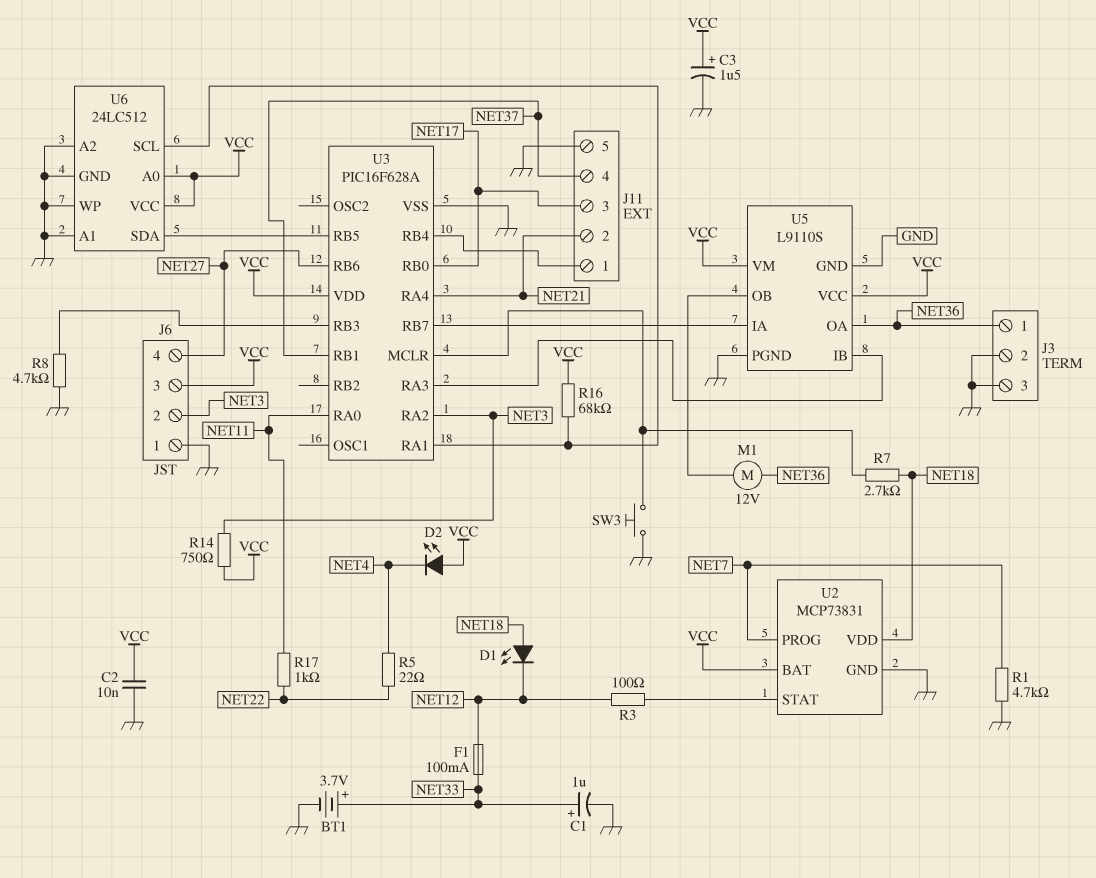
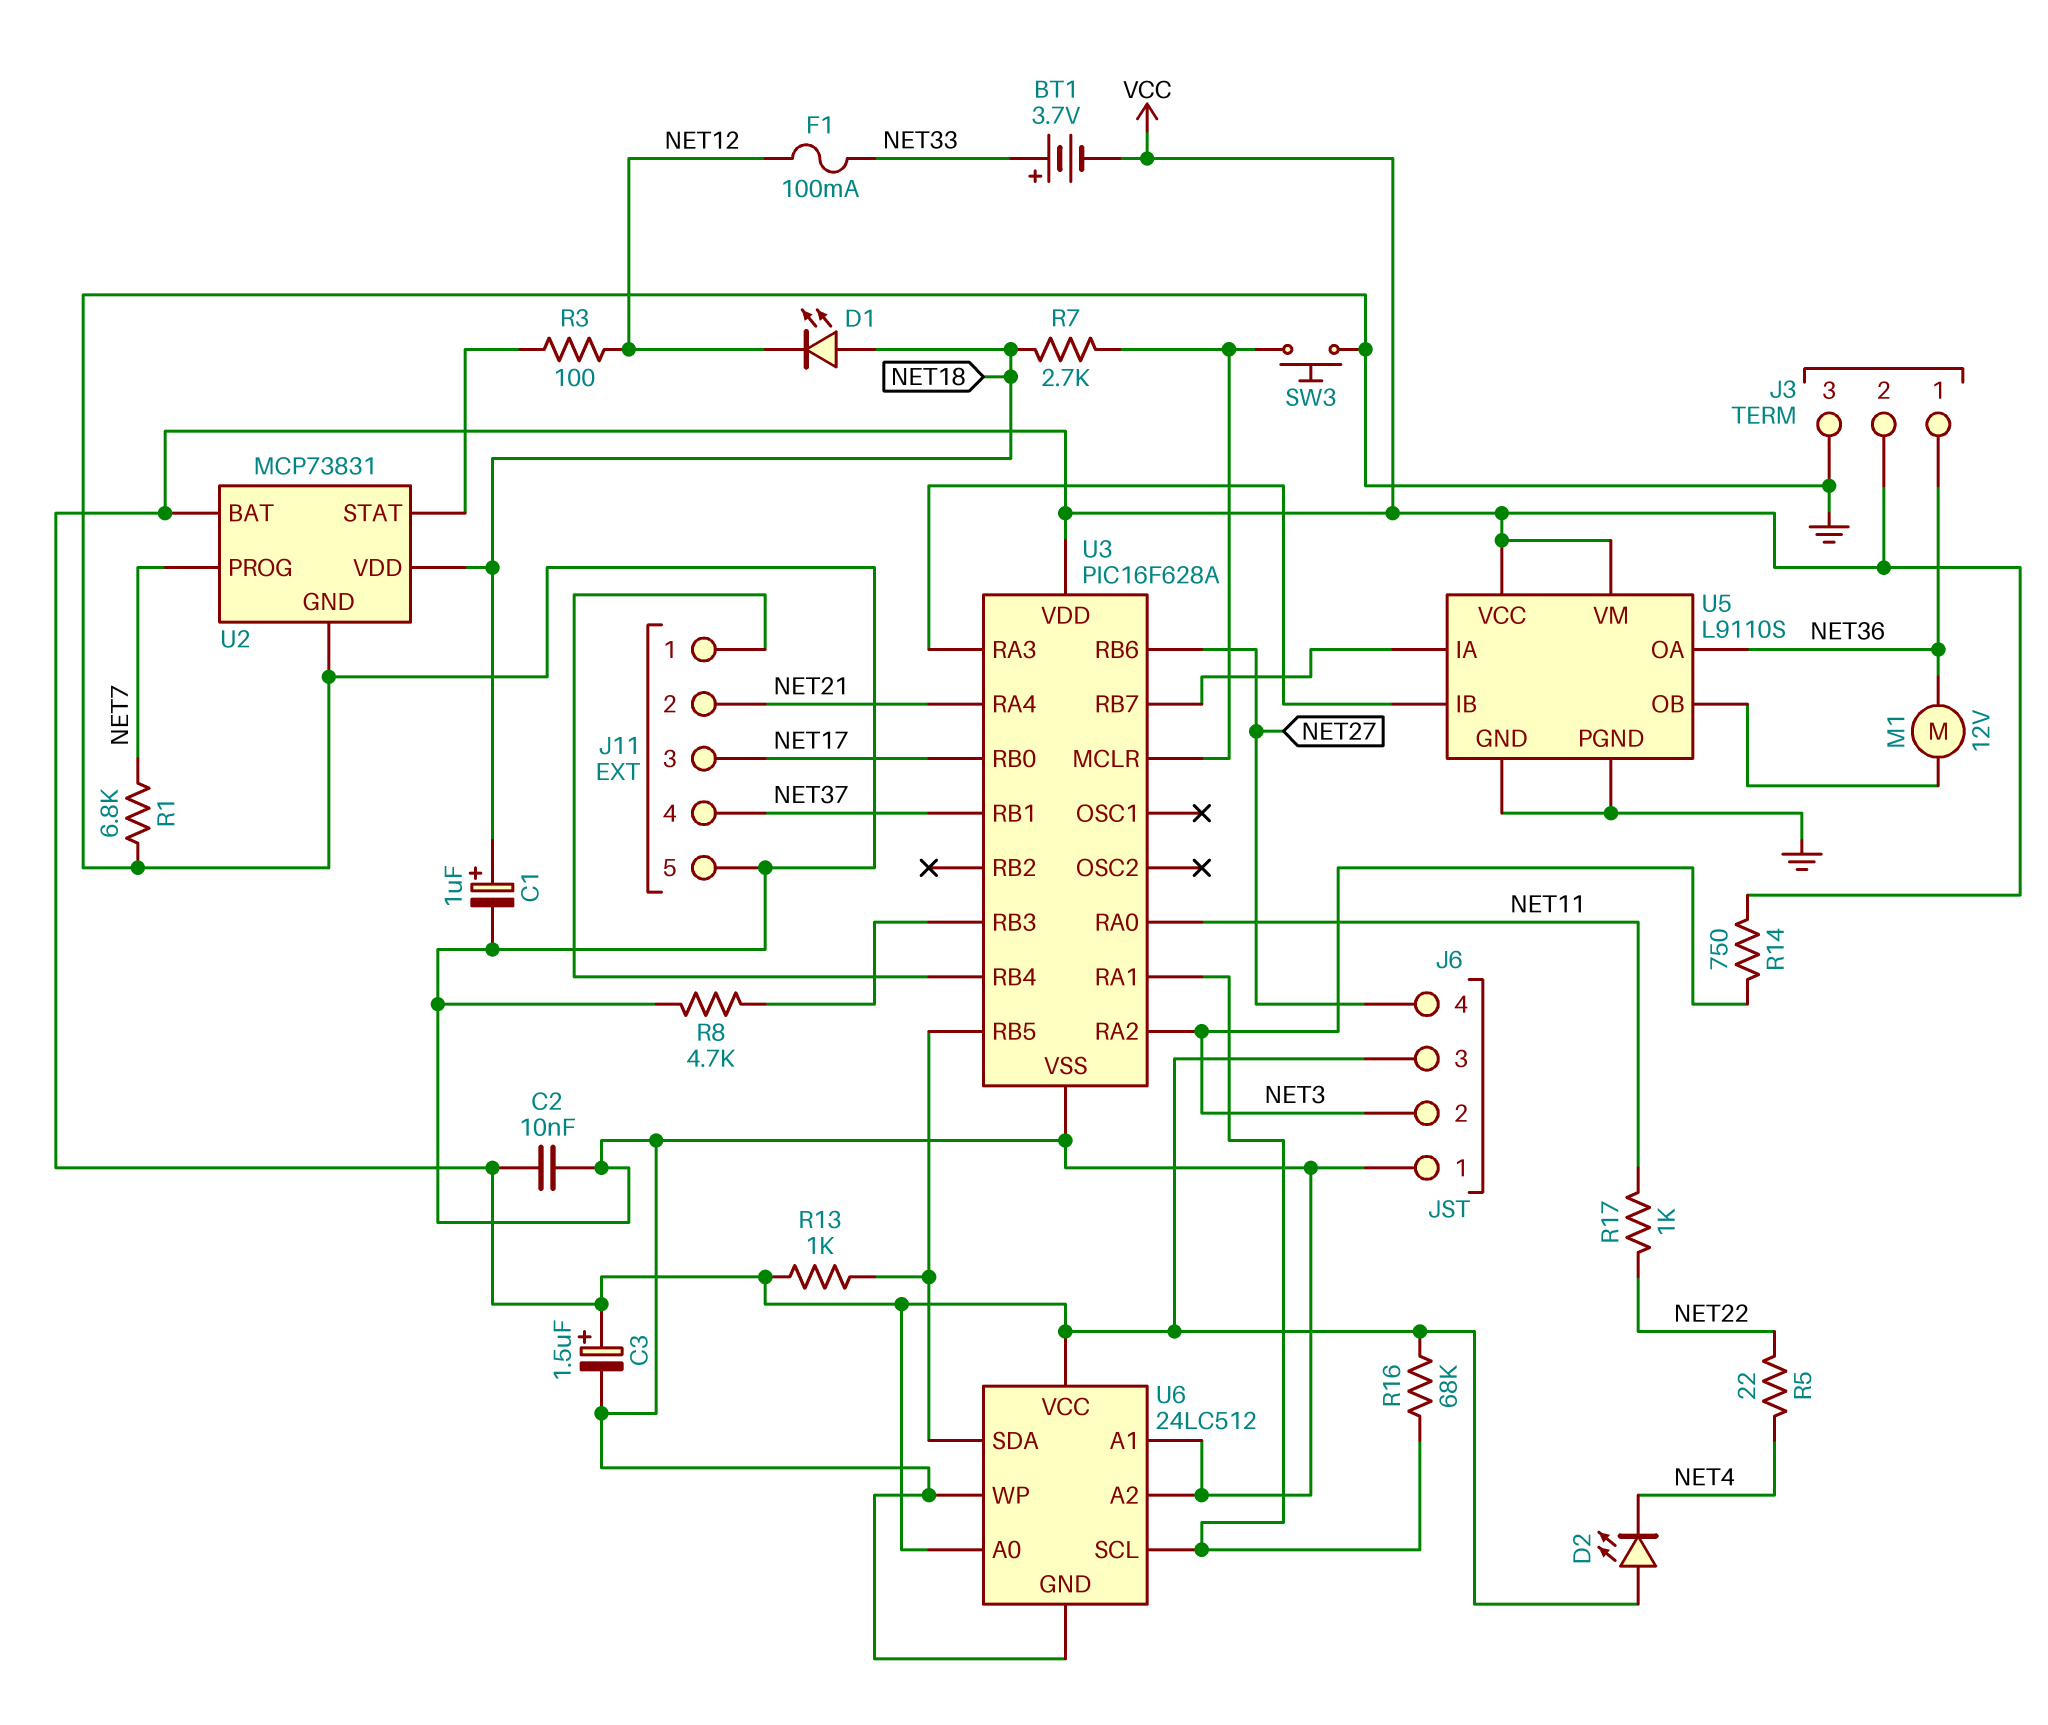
BT1: 3.7V (plus NET33, minus GND) -> 3.7V (plus NET33, minus VCC)
C1: 1uF (plus NET33, minus GND) -> 1uF (plus NET18, minus GND)
J3 pin 2: GND -> VCC
R1: 4.7k (GND, NET7) -> 6.8k (GND, NET7)
R13: none -> 1k (U3/RB5, VCC)

